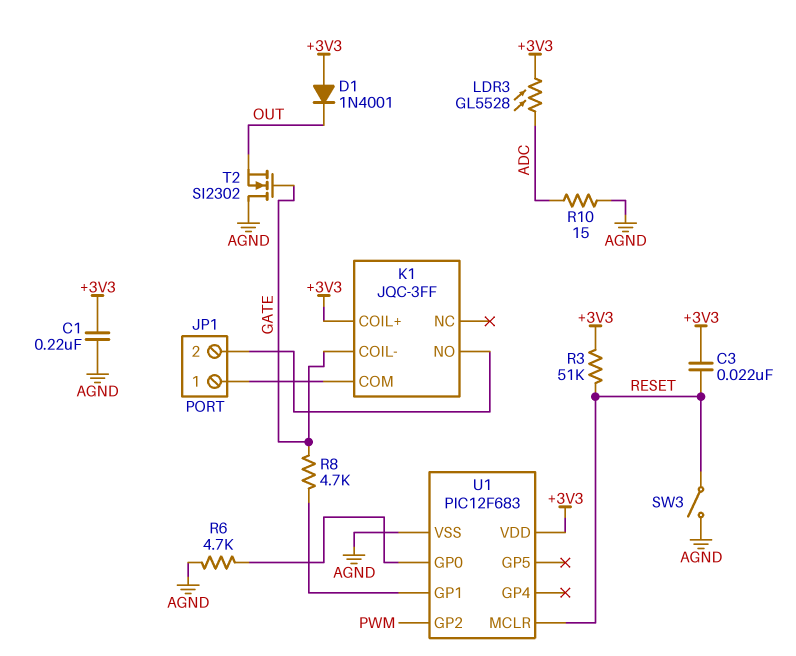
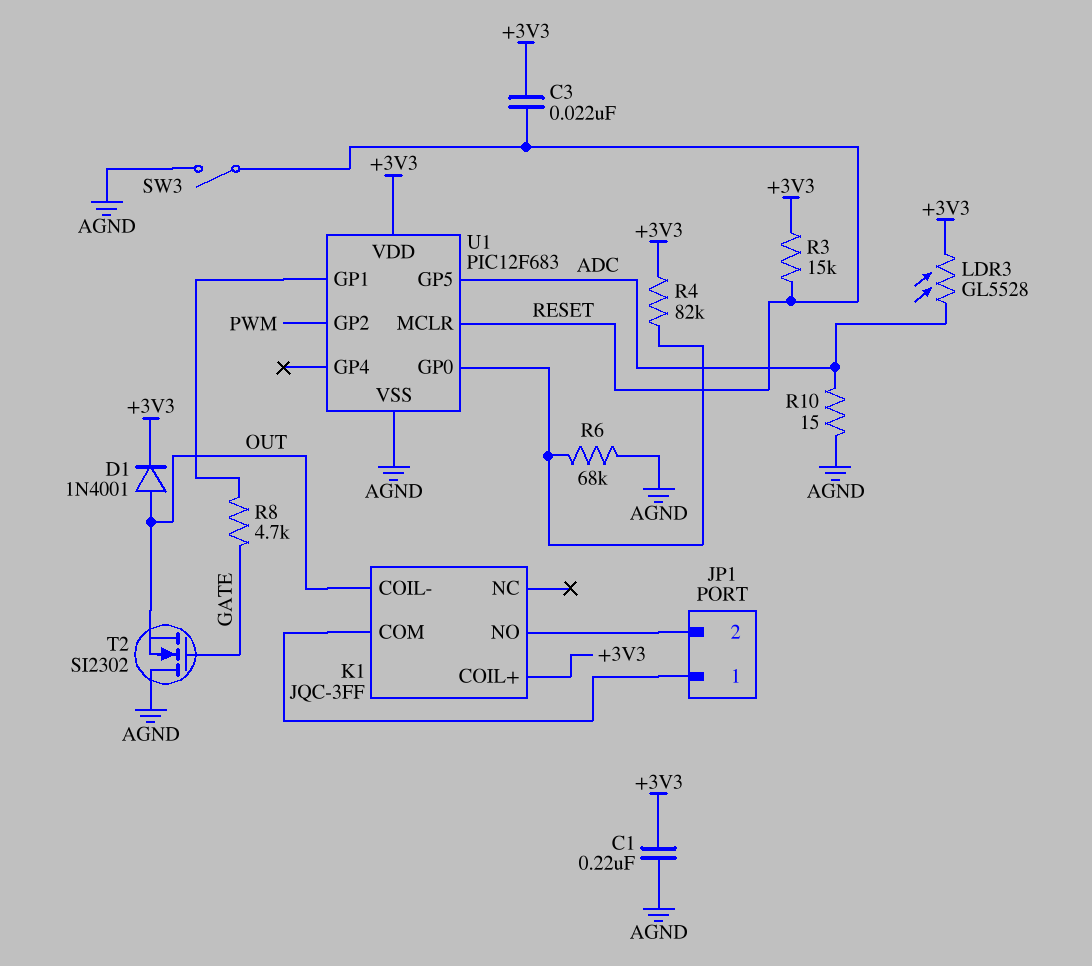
D1: diode 1N4001 (A +3V3, K OUT) -> diode 1N4001 (A OUT, K +3V3)
K1 pin COIL-: GATE -> OUT
R3: 51k (+3V3, RESET) -> 15k (+3V3, RESET)
R4: none -> 82k (+3V3, U1/GP0)
R6: 4.7k (AGND, U1/GP0) -> 68k (AGND, U1/GP0)
U1 pin GP5: none -> ADC

